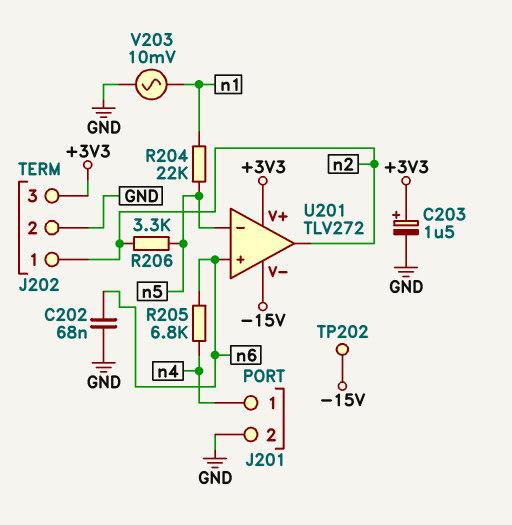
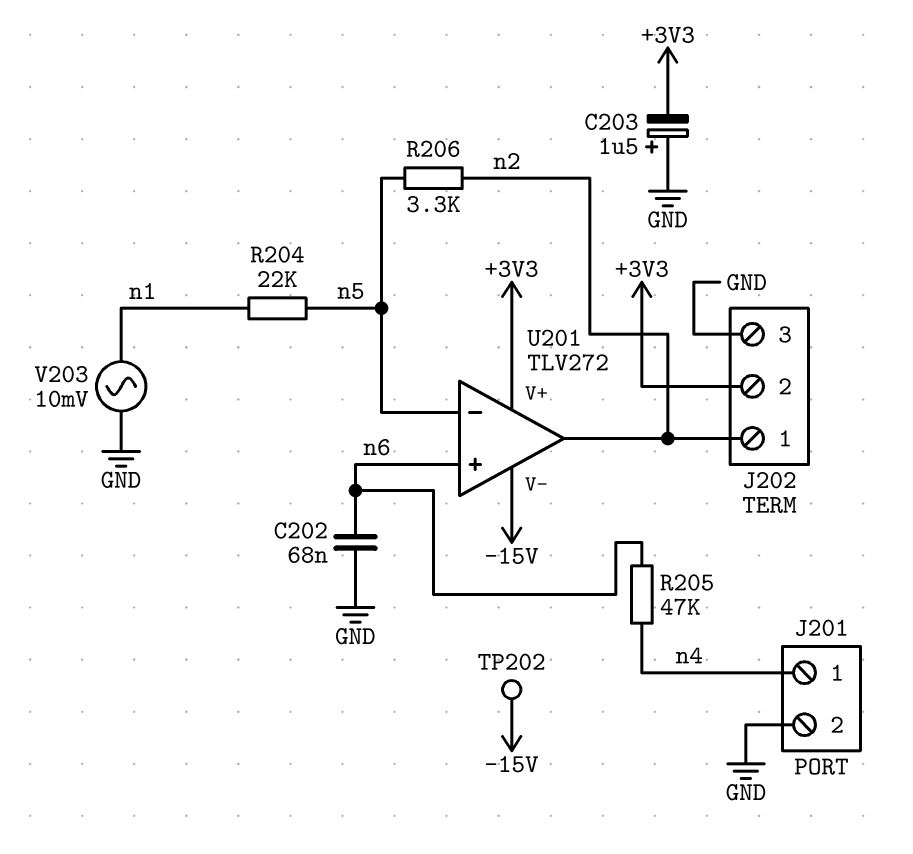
C203: 1.5uF (plus +3V3, minus GND) -> 1.5uF (plus GND, minus +3V3)
J202 pin 2: GND -> +3V3
J202 pin 3: +3V3 -> GND
R205: 6.8k (n4, n6) -> 47k (n4, n6)

